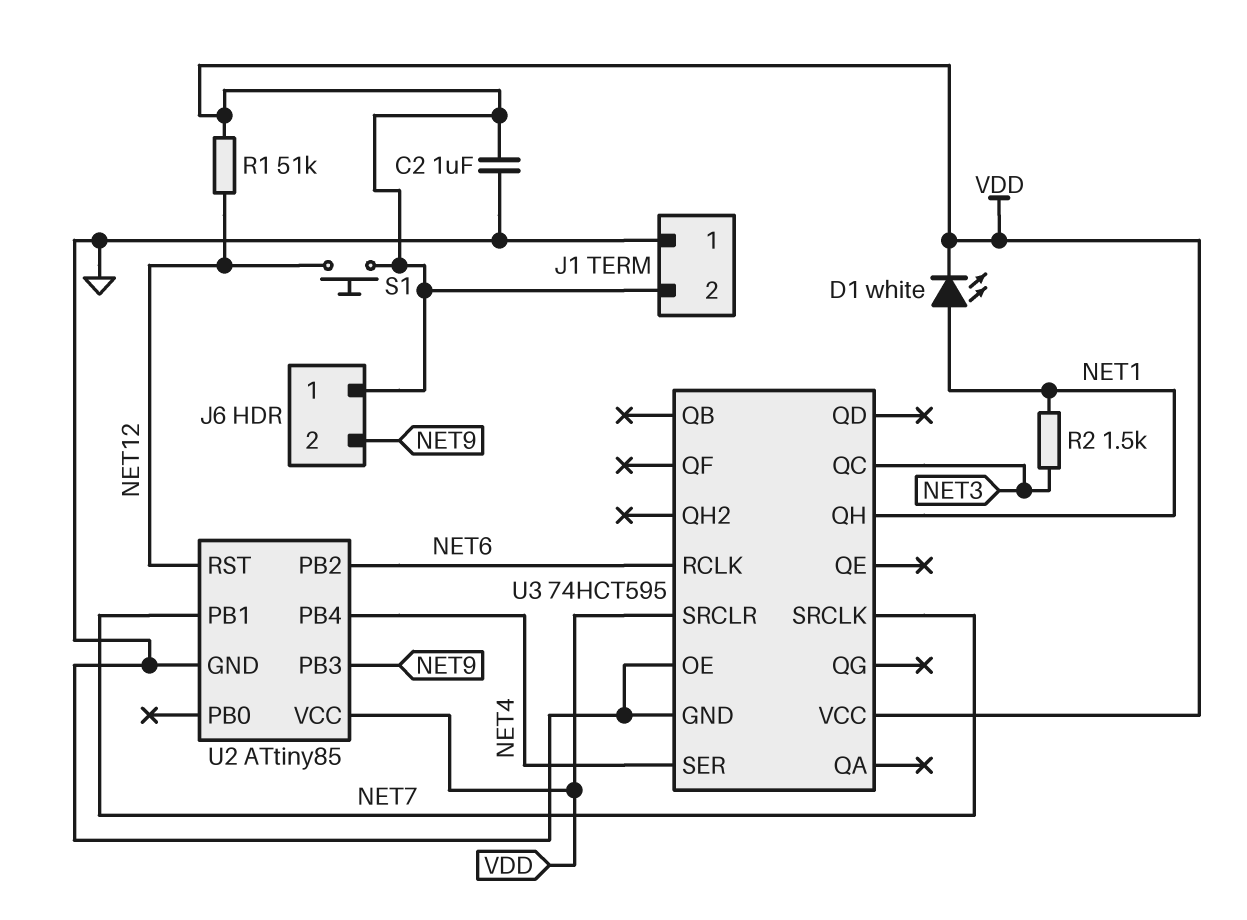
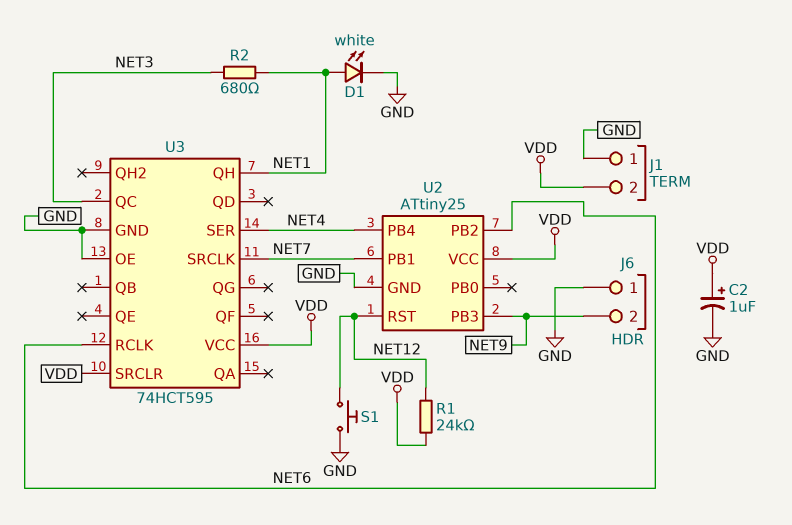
C2: 1uF (GND, VDD) -> 1uF (plus VDD, minus GND)
D1: LED white (A NET1, K VDD) -> LED white (A NET1, K GND)
J6 pin 1: VDD -> GND
R1: 51k (NET12, VDD) -> 24k (NET12, VDD)
R2: 1.5k (NET1, NET3) -> 680 (NET1, NET3)
S1: button (NET12, VDD) -> button (GND, NET12)
U2: ATtiny85 -> ATtiny25

